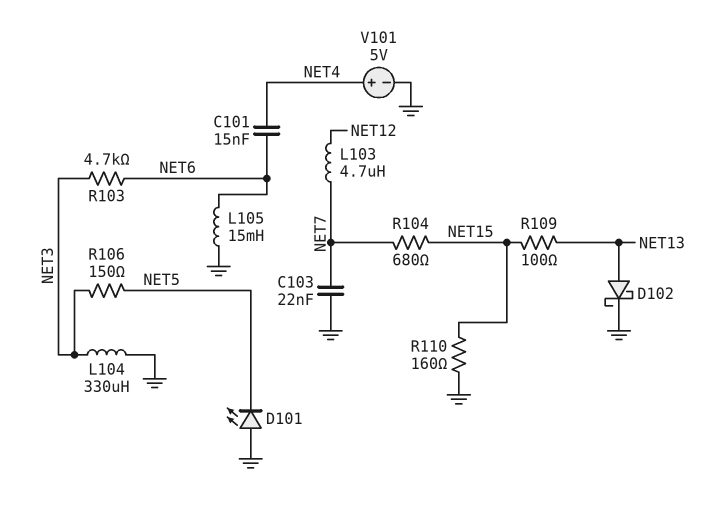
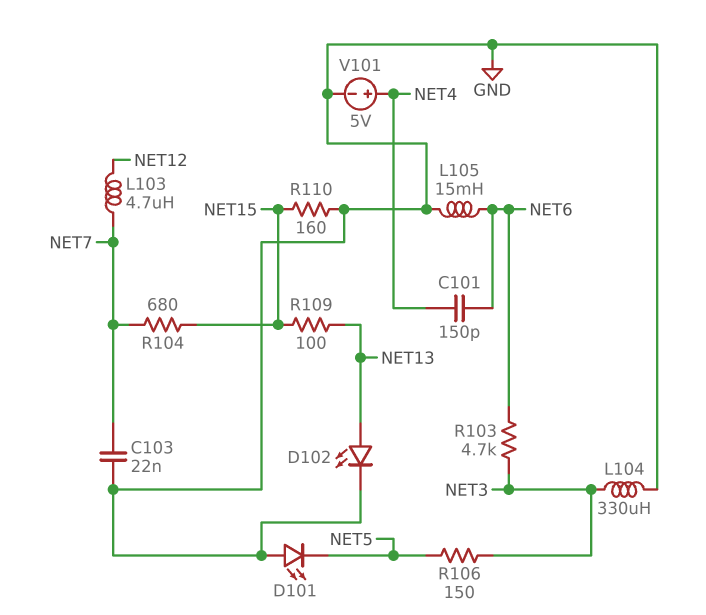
C101: 15nF (NET4, NET6) -> 150pF (NET4, NET6)
D102: schottky (A NET13, K GND) -> LED (A NET13, K GND)

